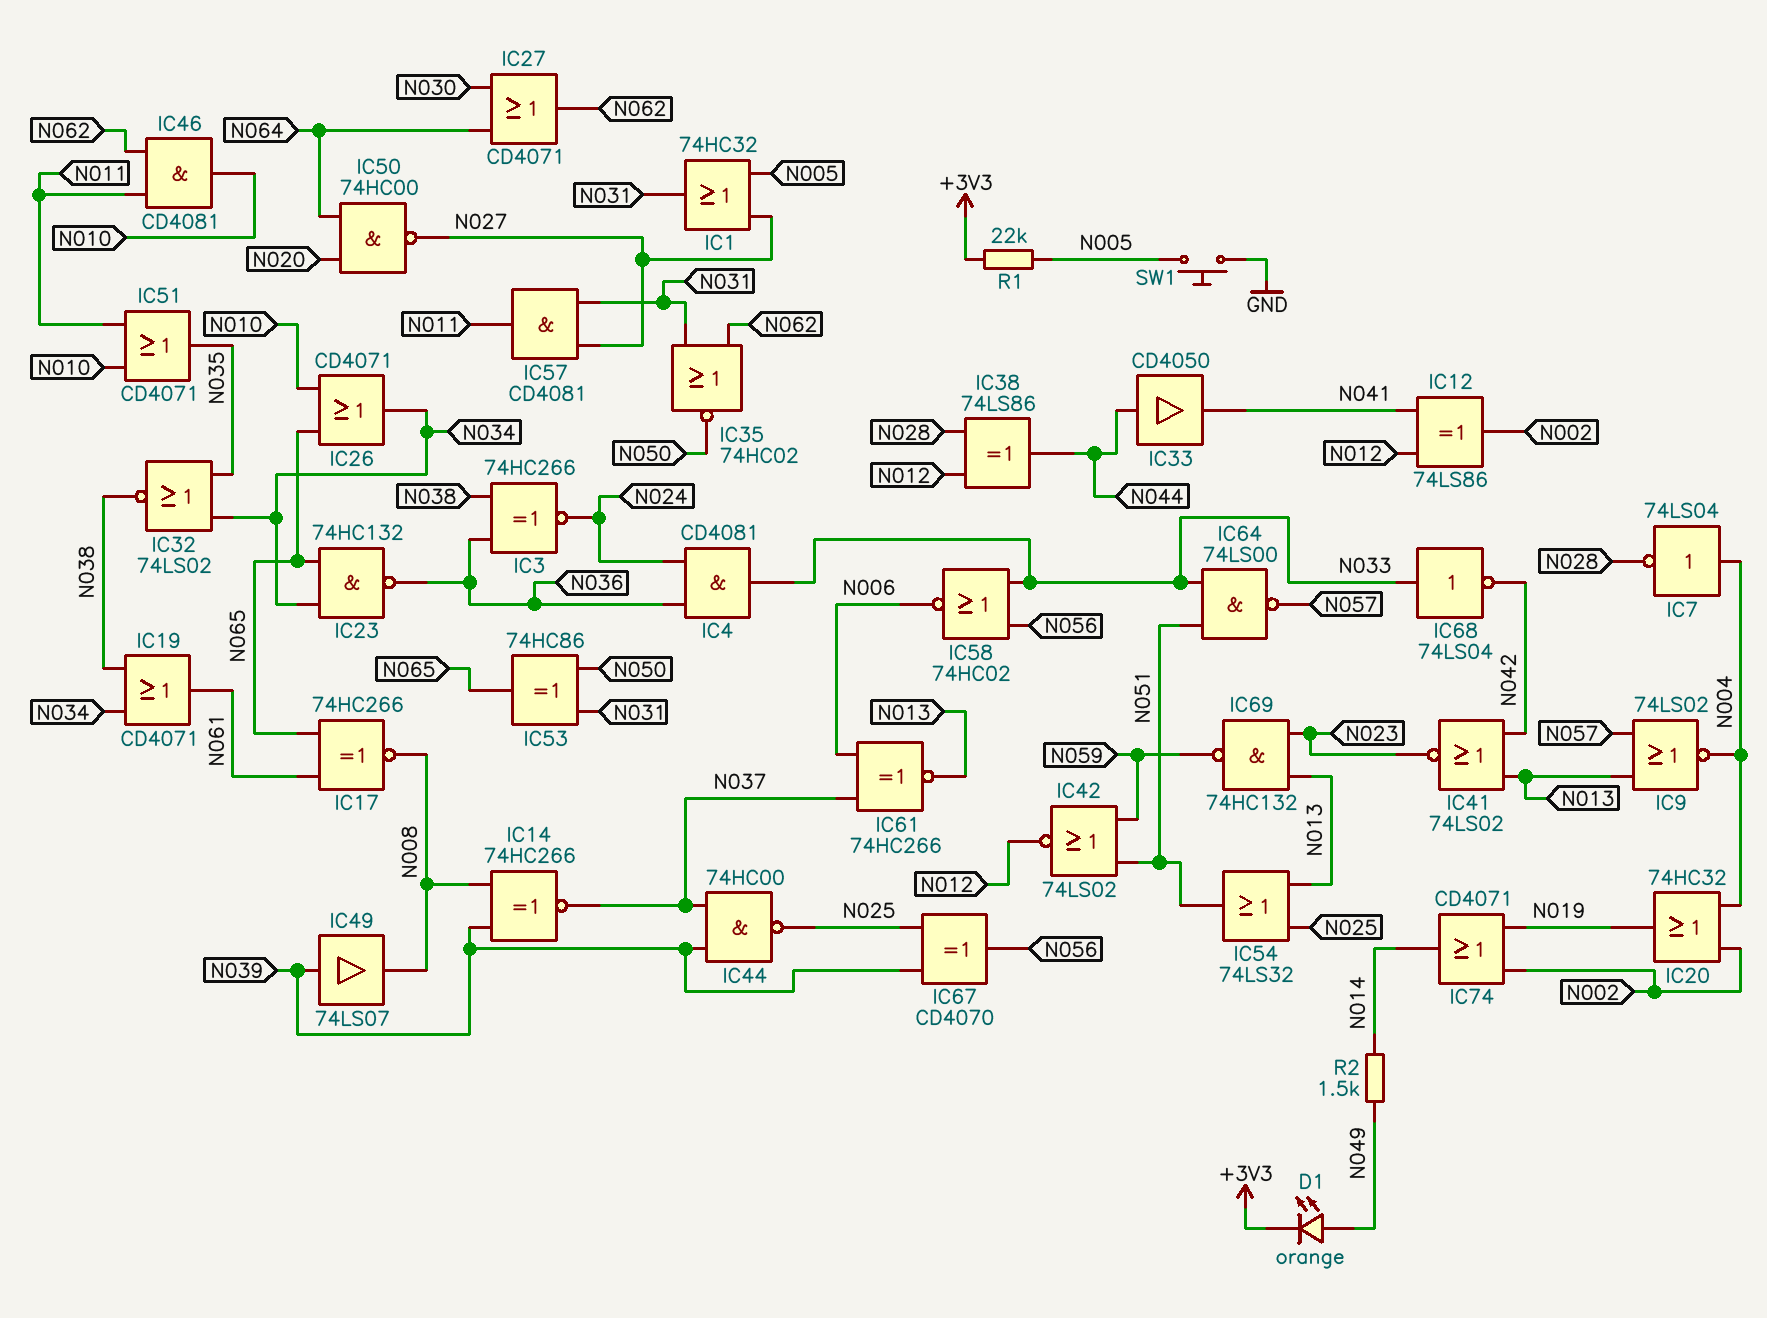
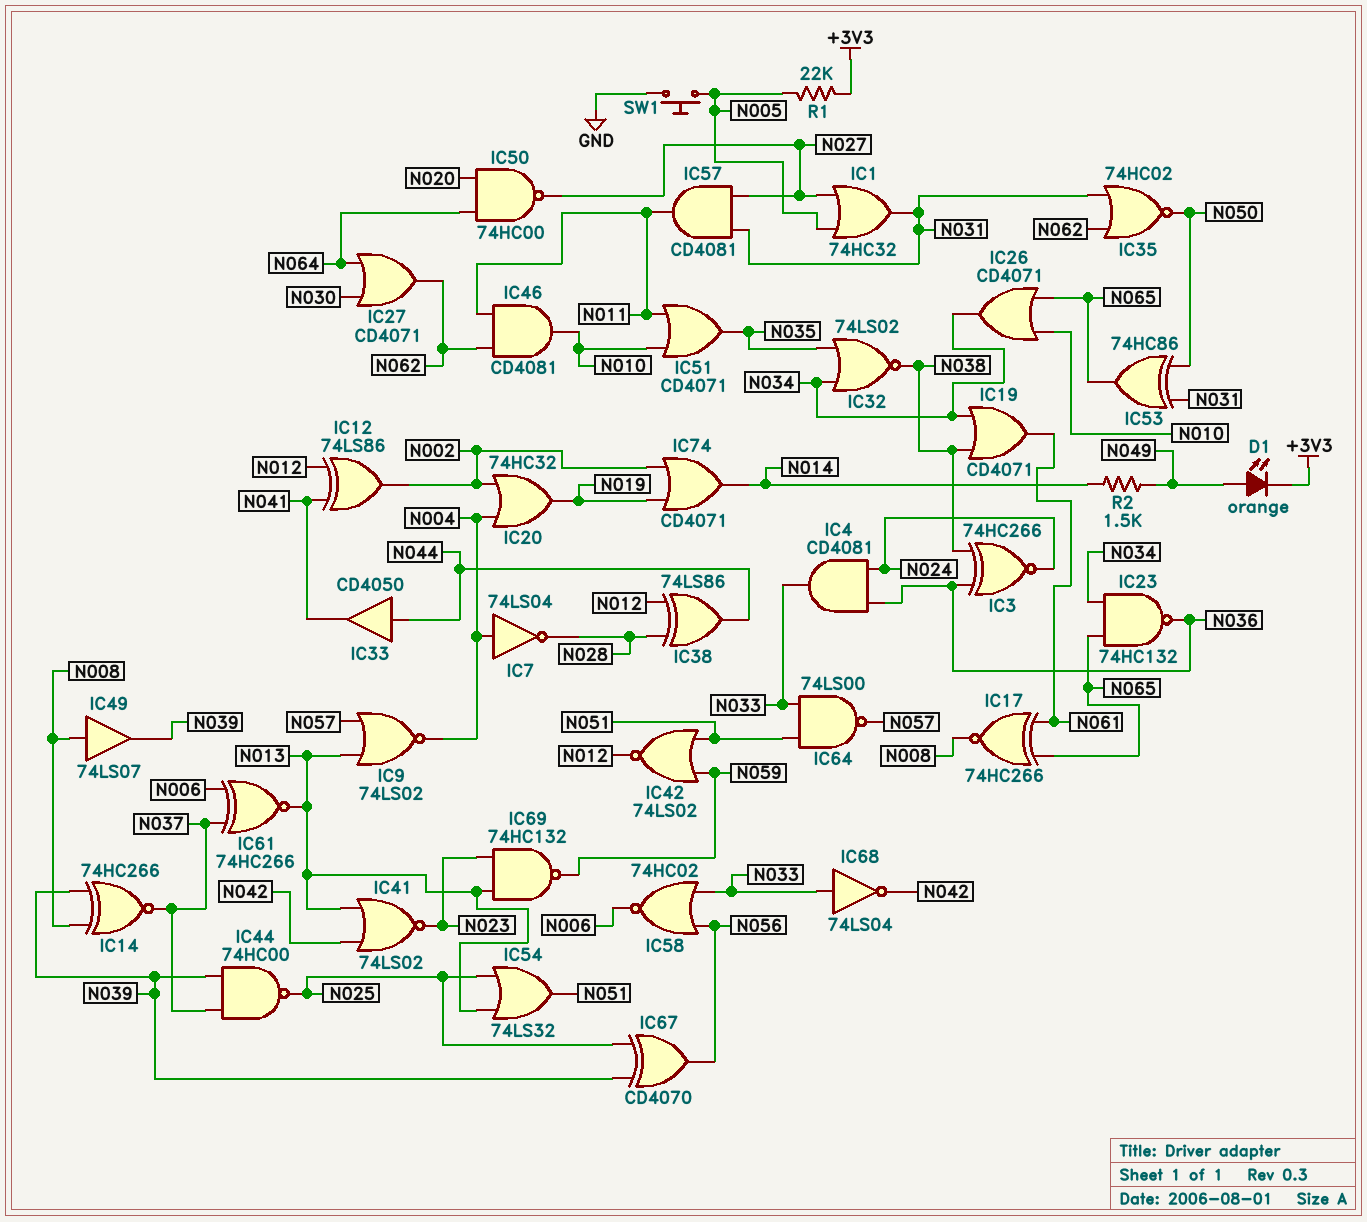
IC49: buffer 74LS07 (in N039, out N008) -> buffer 74LS07 (in N008, out N039)

